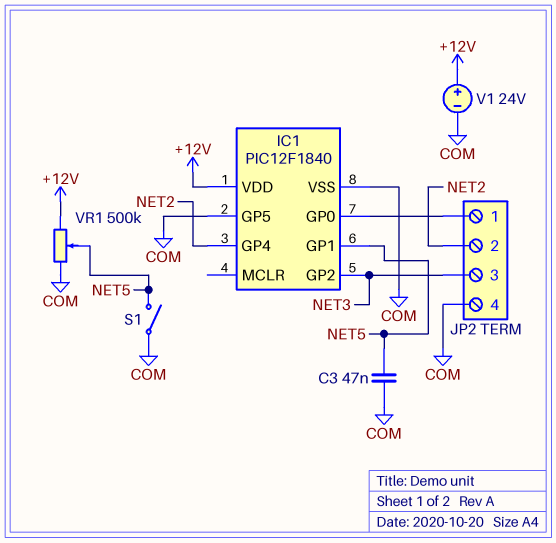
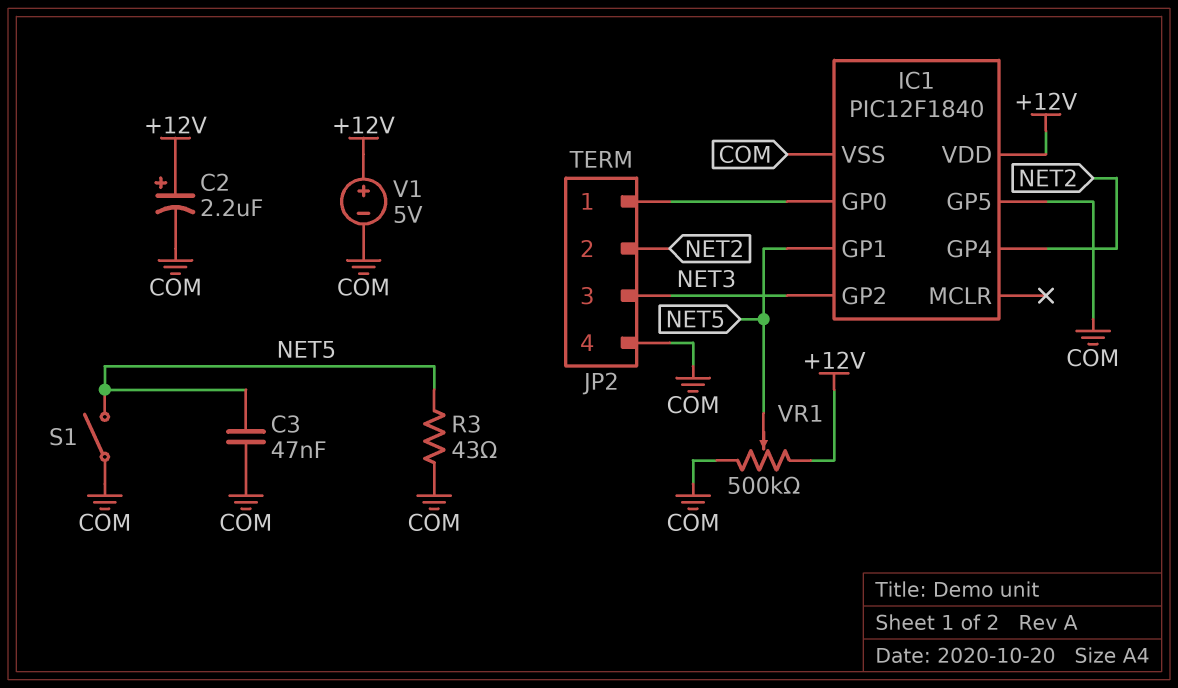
C2: none -> 2.2uF (plus +12V, minus COM)
R3: none -> 43 (COM, NET5)
V1: 24V (plus +12V, minus COM) -> 5V (plus +12V, minus COM)

